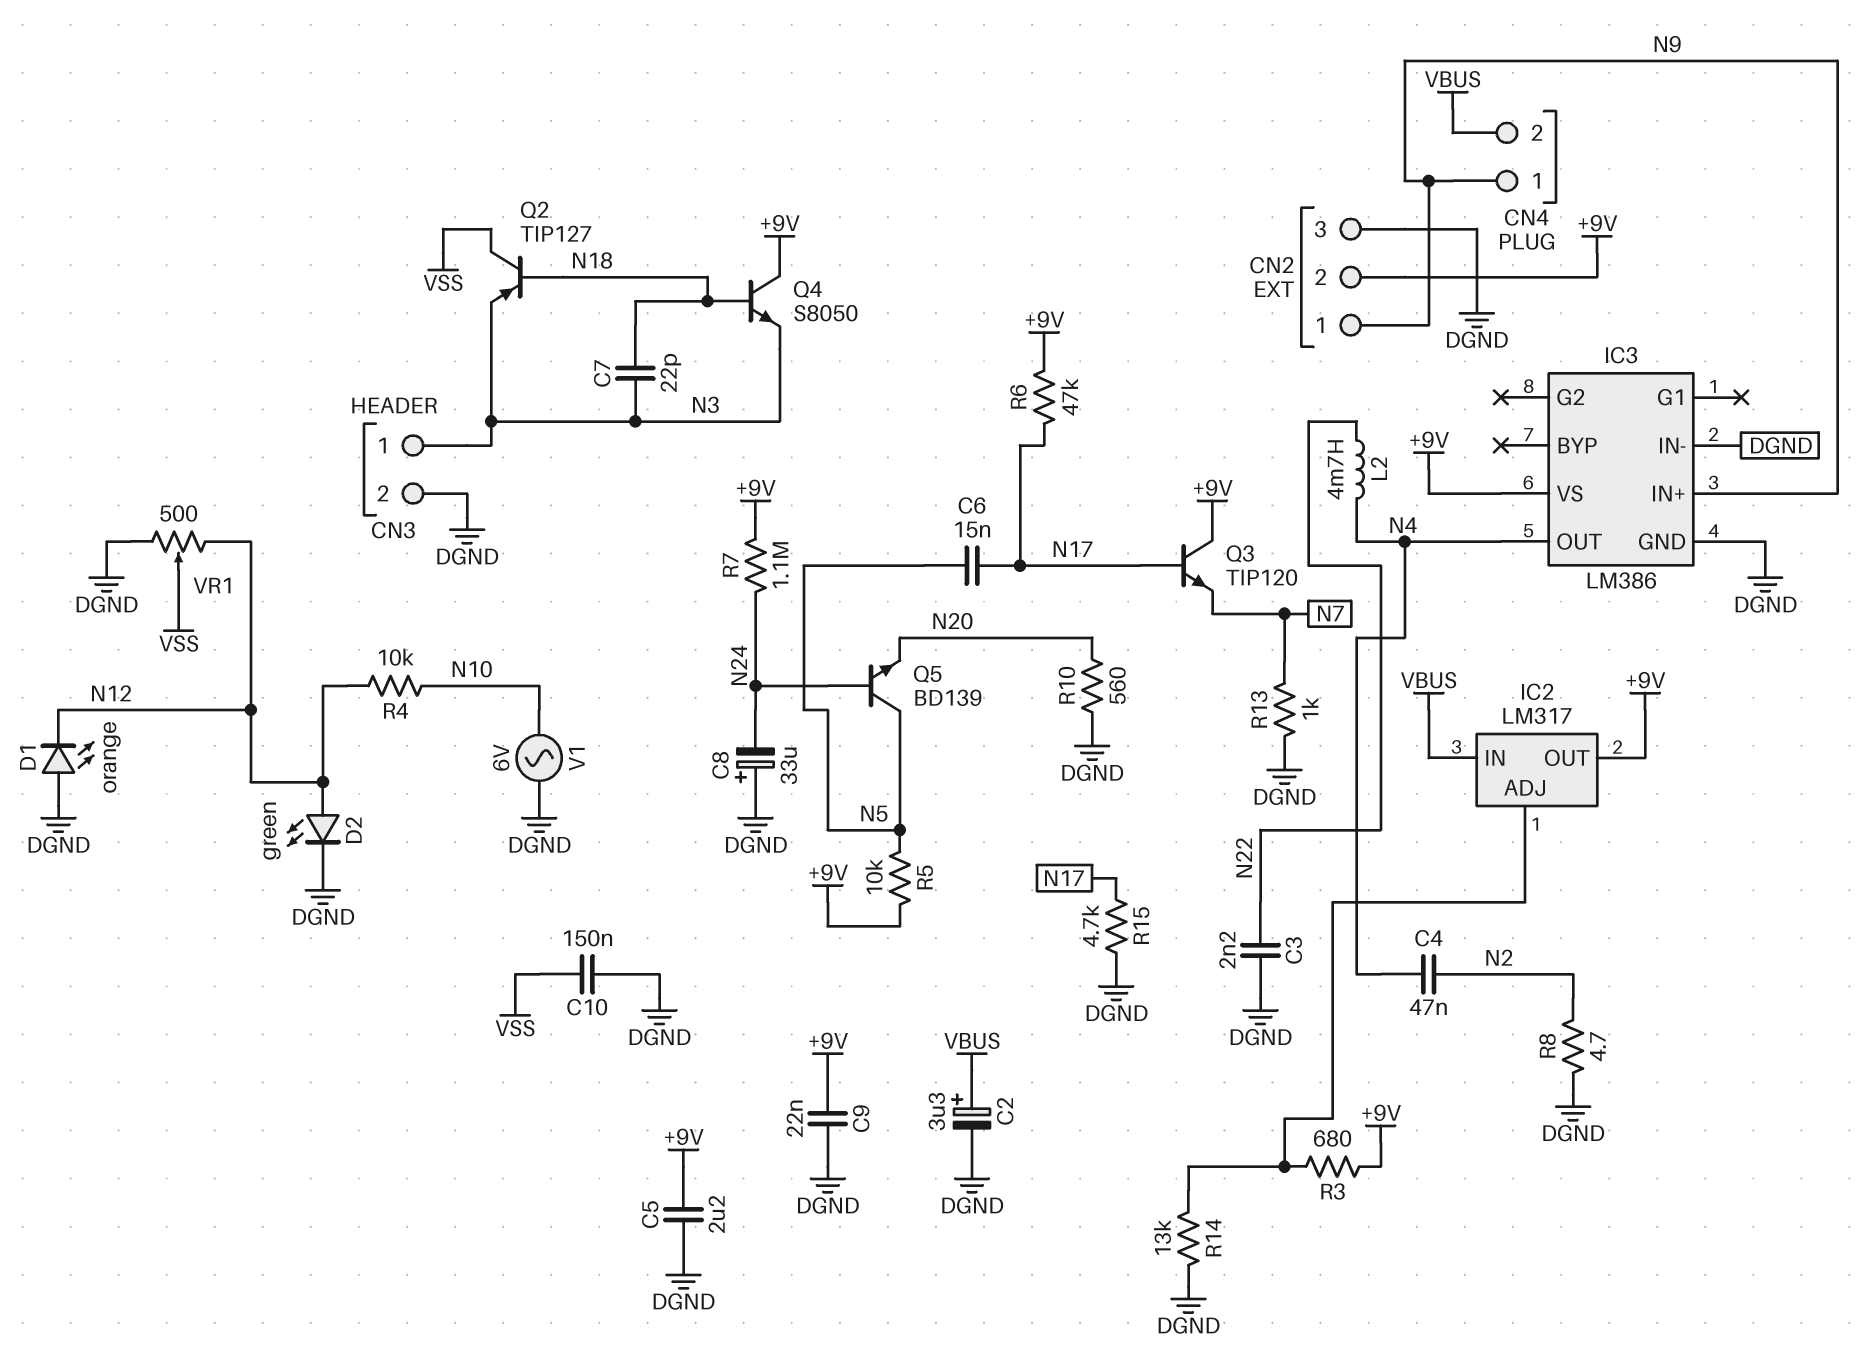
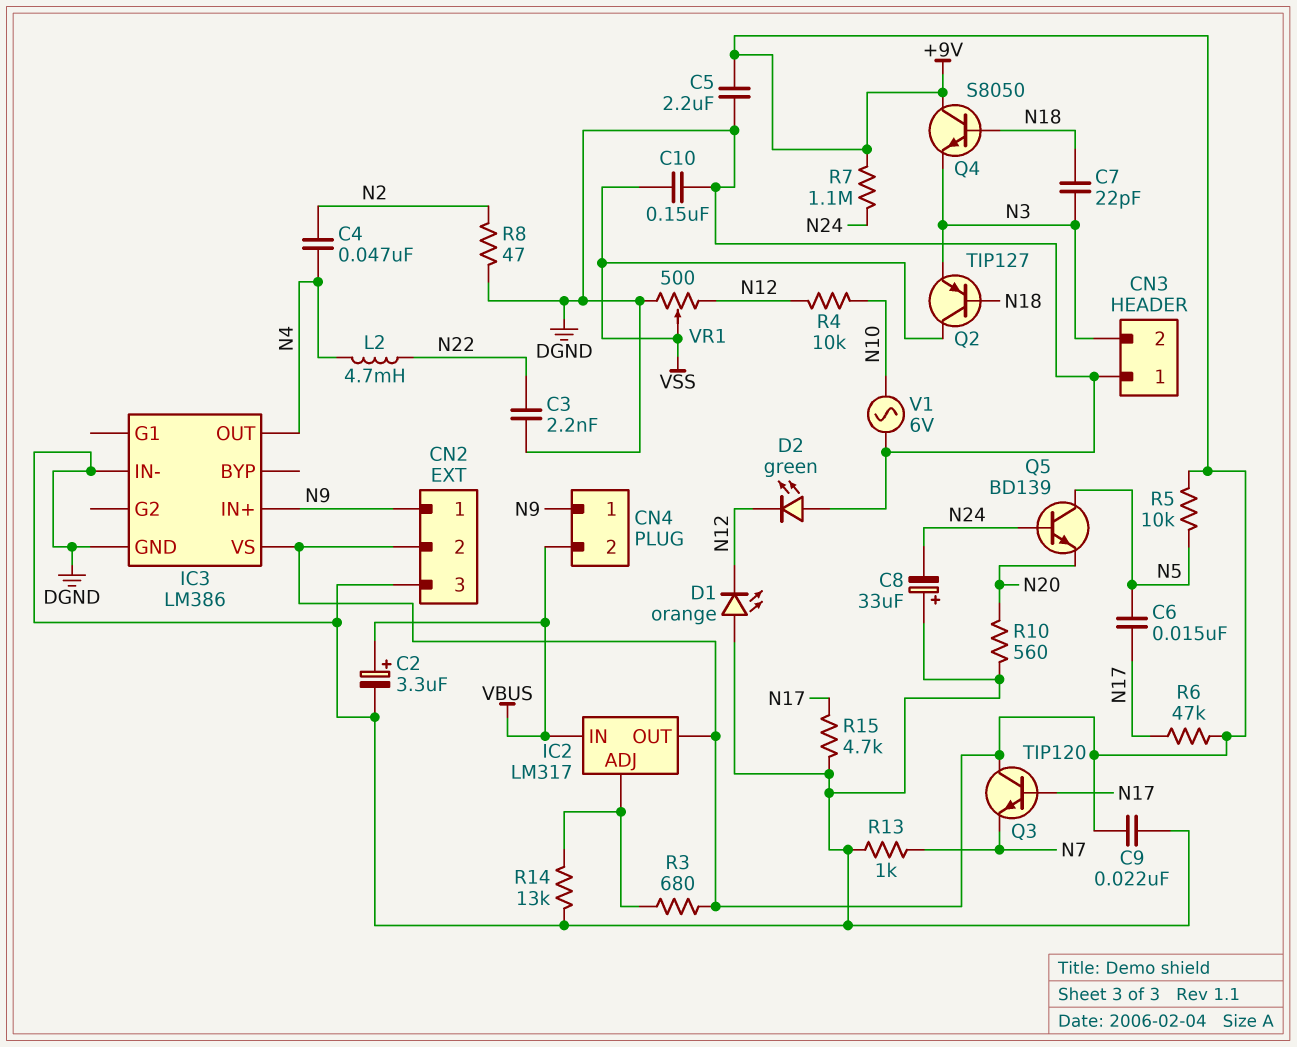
CN3 pin 1: N3 -> DGND
CN3 pin 2: DGND -> N3
D2: LED green (A N12, K DGND) -> LED green (A DGND, K N12)
R8: 4.7 (DGND, N2) -> 47 (DGND, N2)

